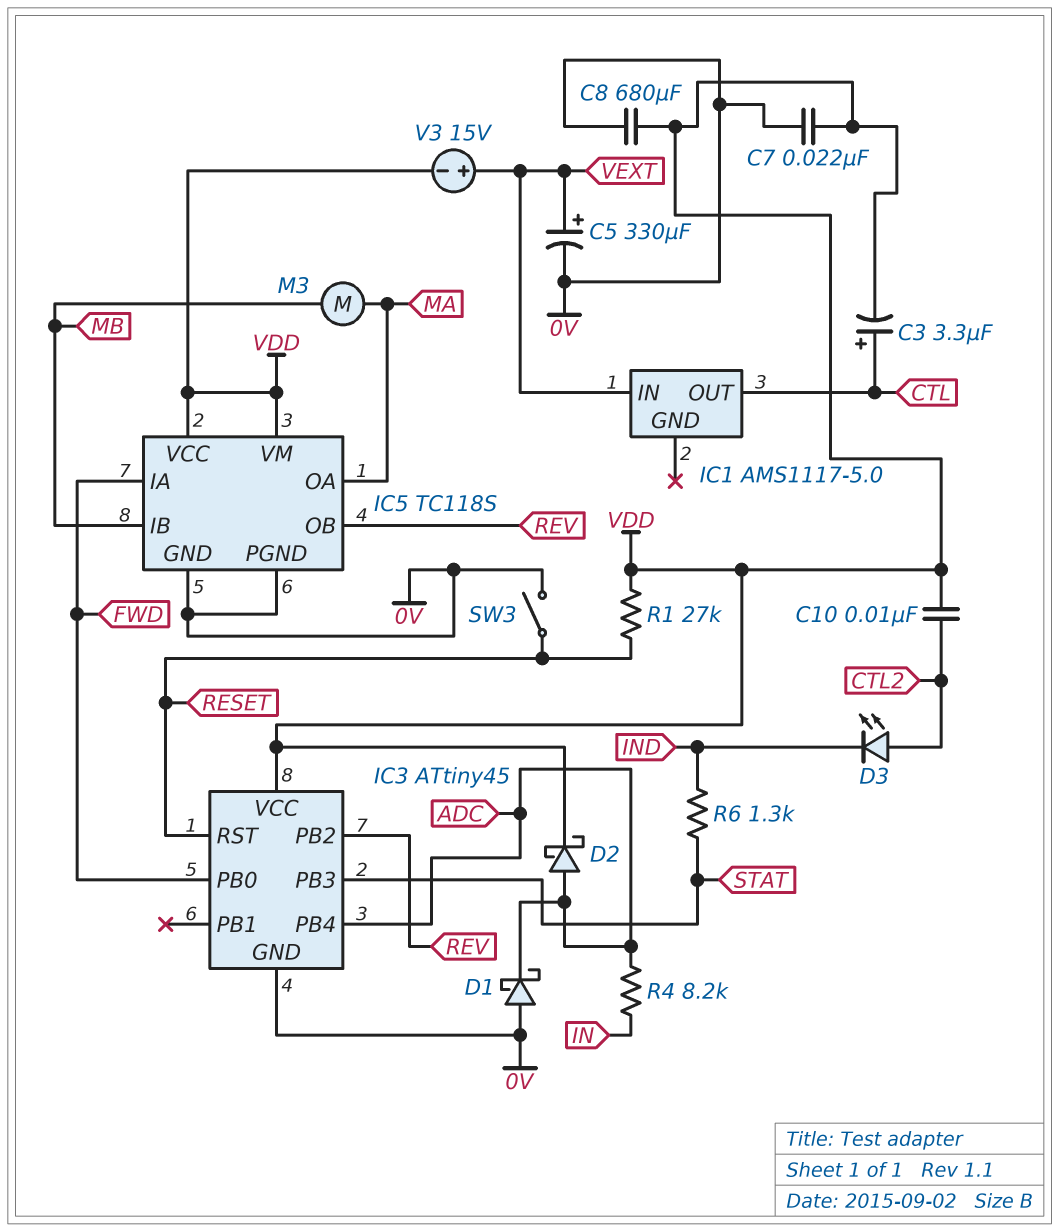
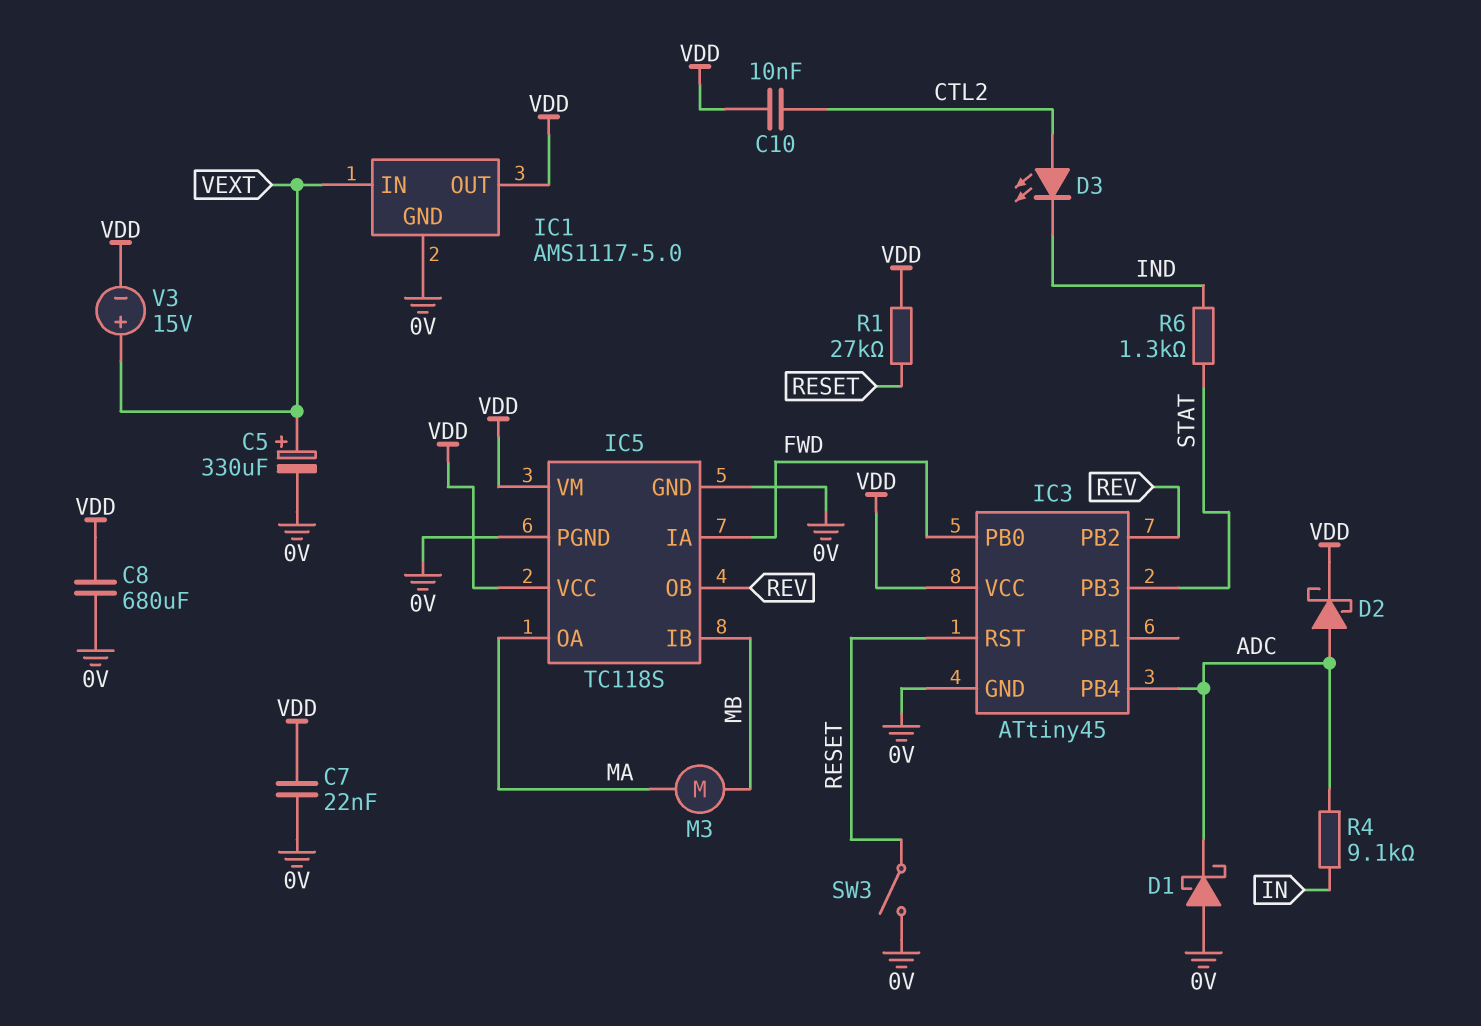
C3: 3.3uF (plus CTL, minus VDD) -> none
IC1 pin GND: none -> 0V
IC1 pin OUT: CTL -> VDD
R4: 8.2k (ADC, IN) -> 9.1k (ADC, IN)

